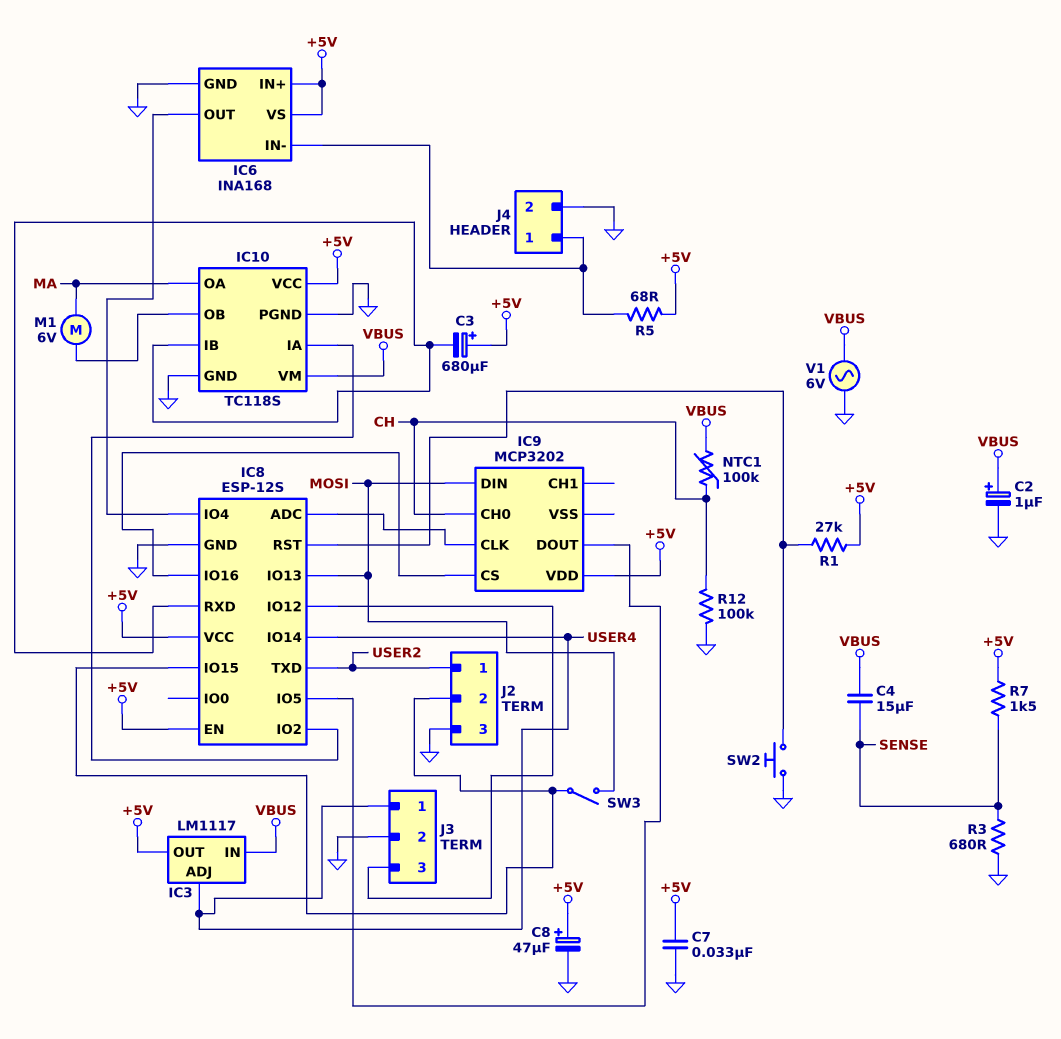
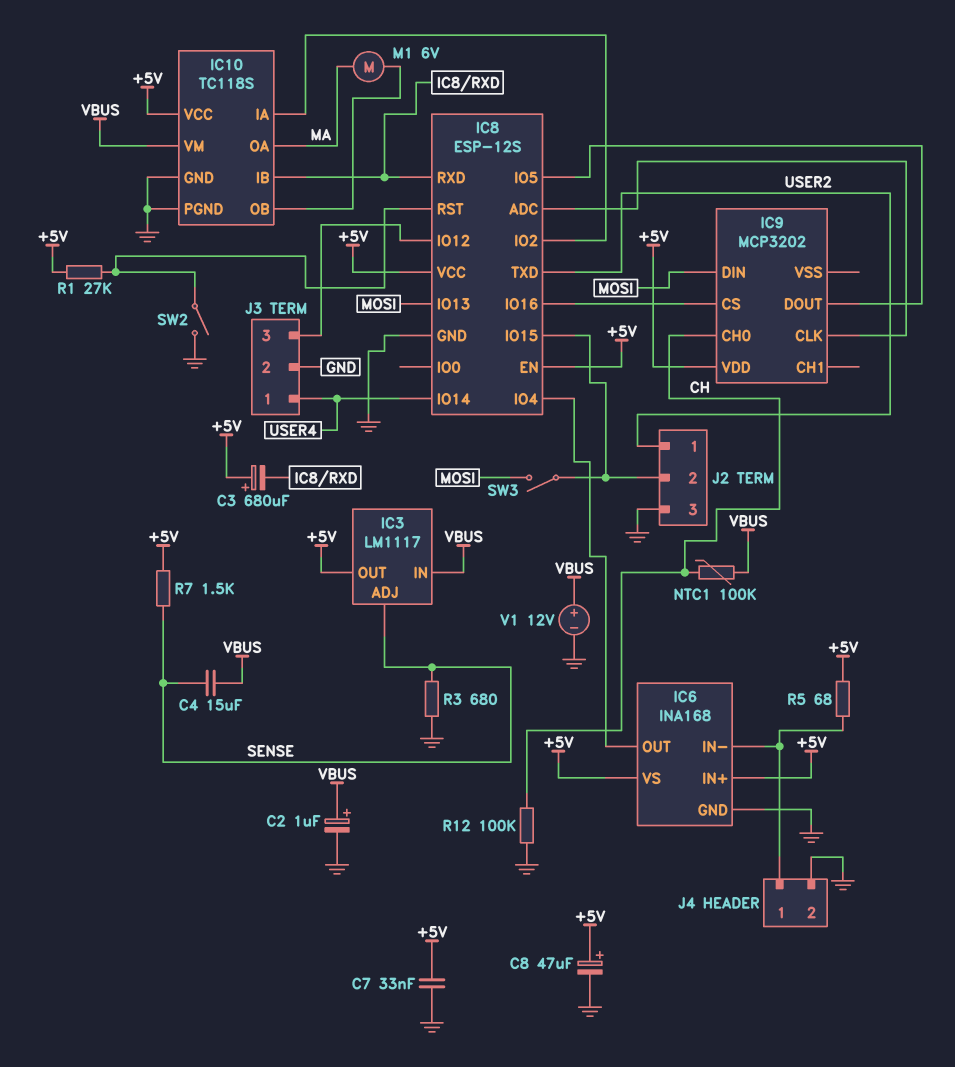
IC3 pin ADJ: USER4 -> SENSE
SW2: button (GND, IC8/RST) -> switch (GND, IC8/RST)
V1: AC 6V (GND, VBUS) -> 12V (plus VBUS, minus GND)

